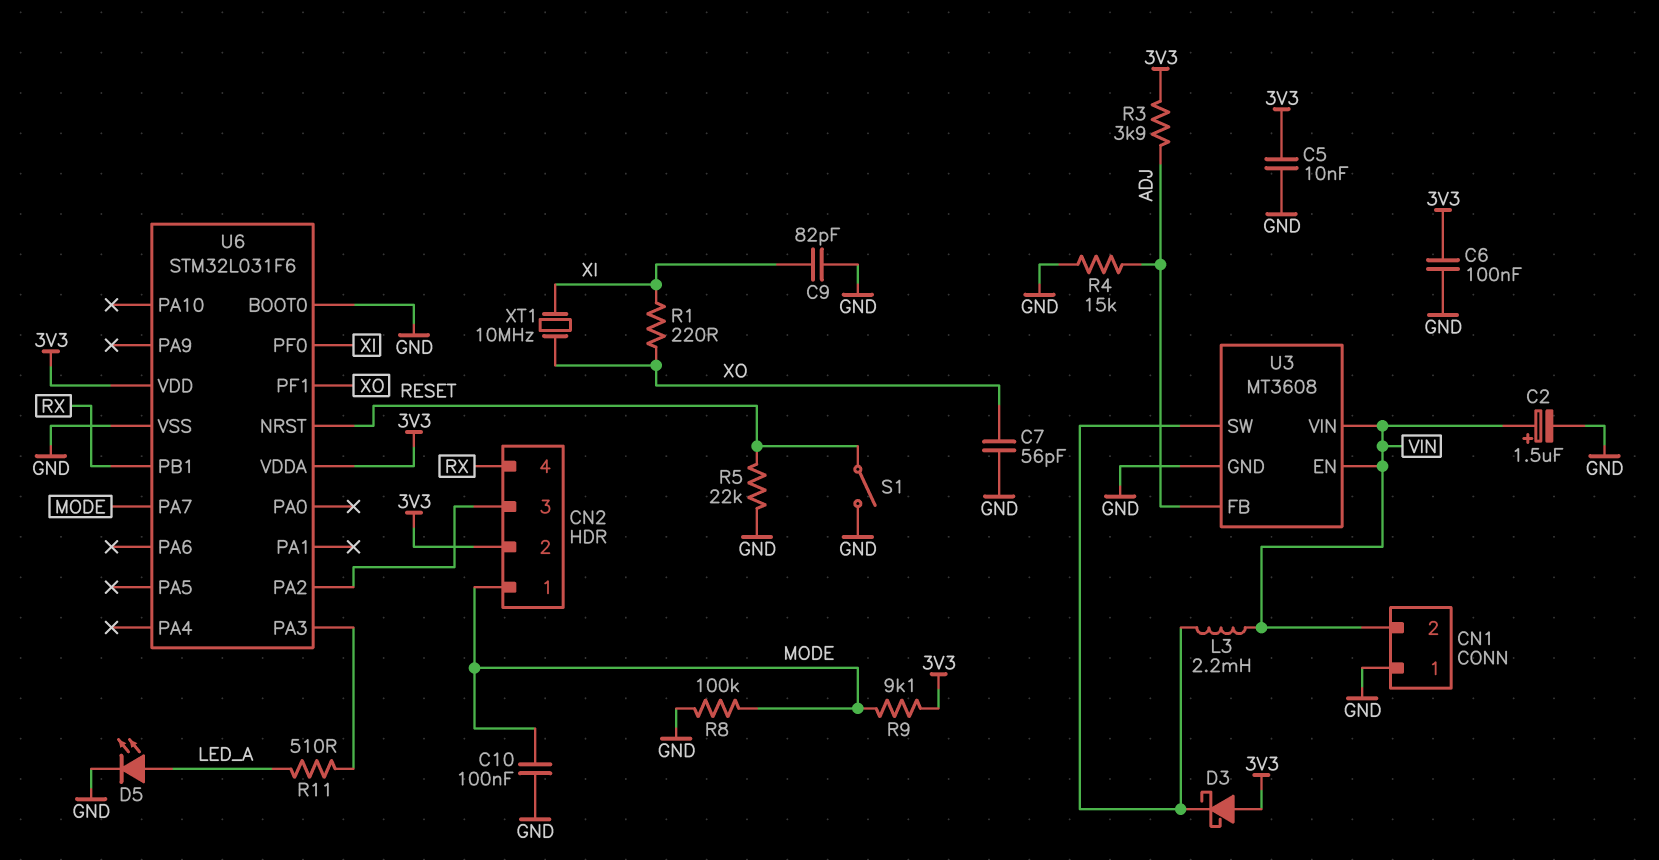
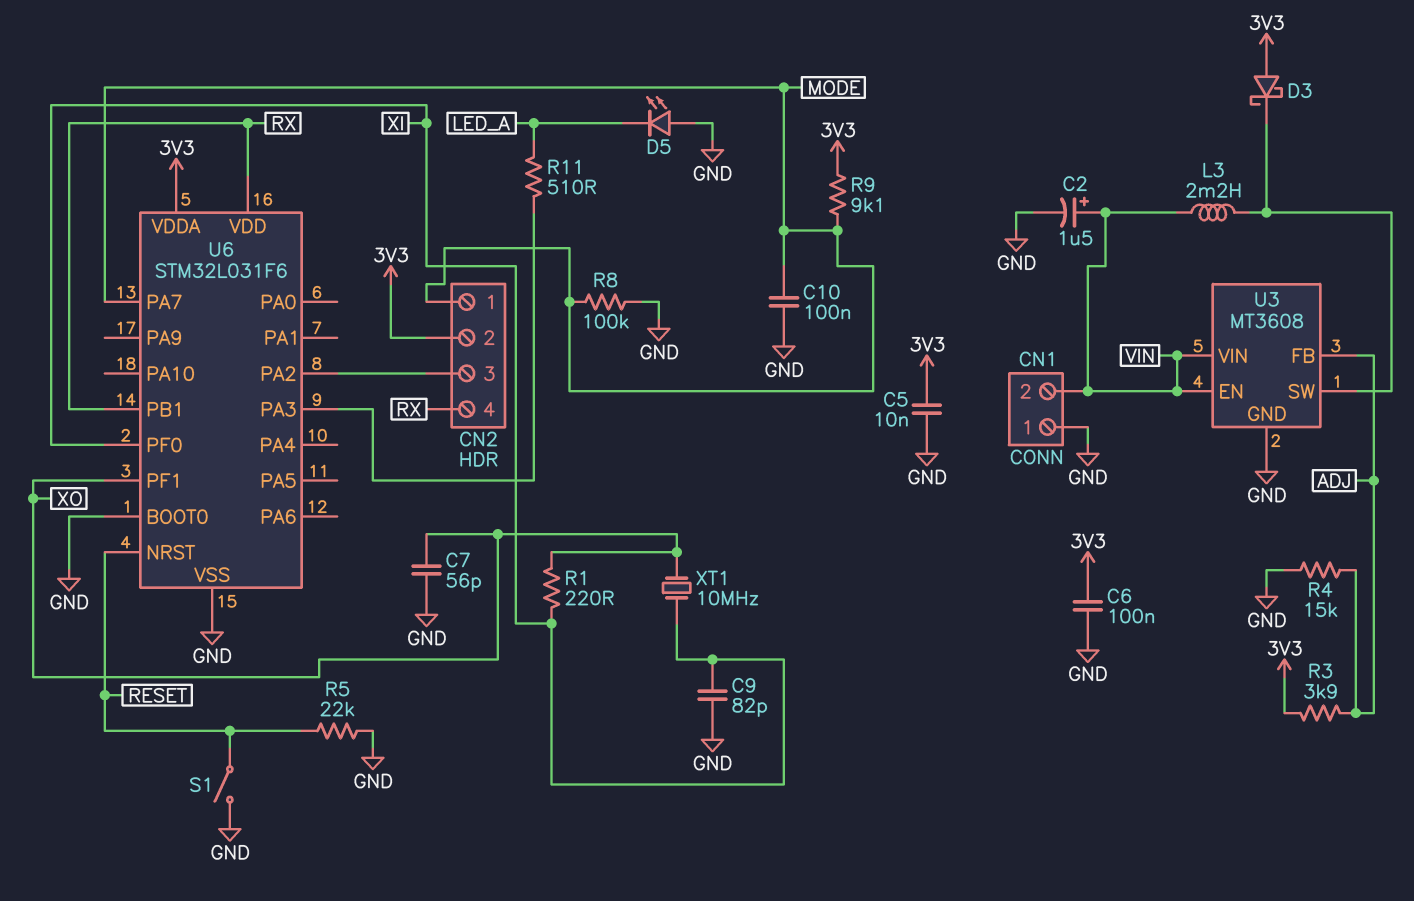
D5: LED (A LED_A, K GND) -> LED (A GND, K LED_A)
U6 pin VDD: 3V3 -> RX

